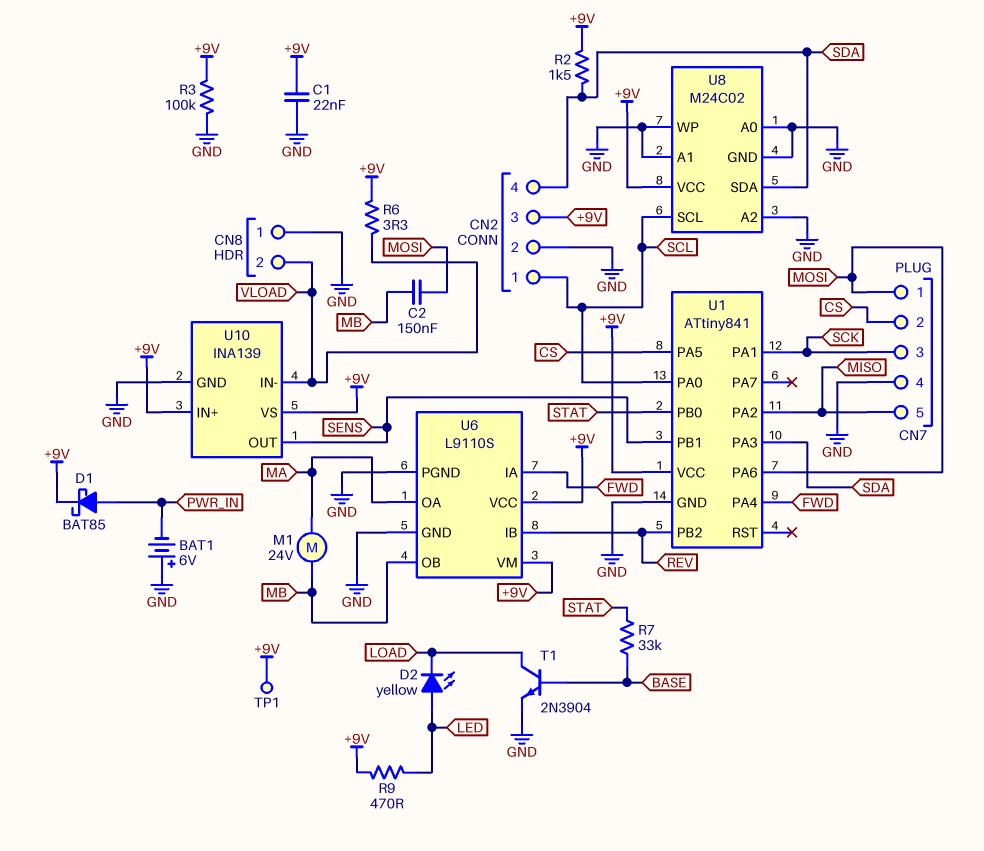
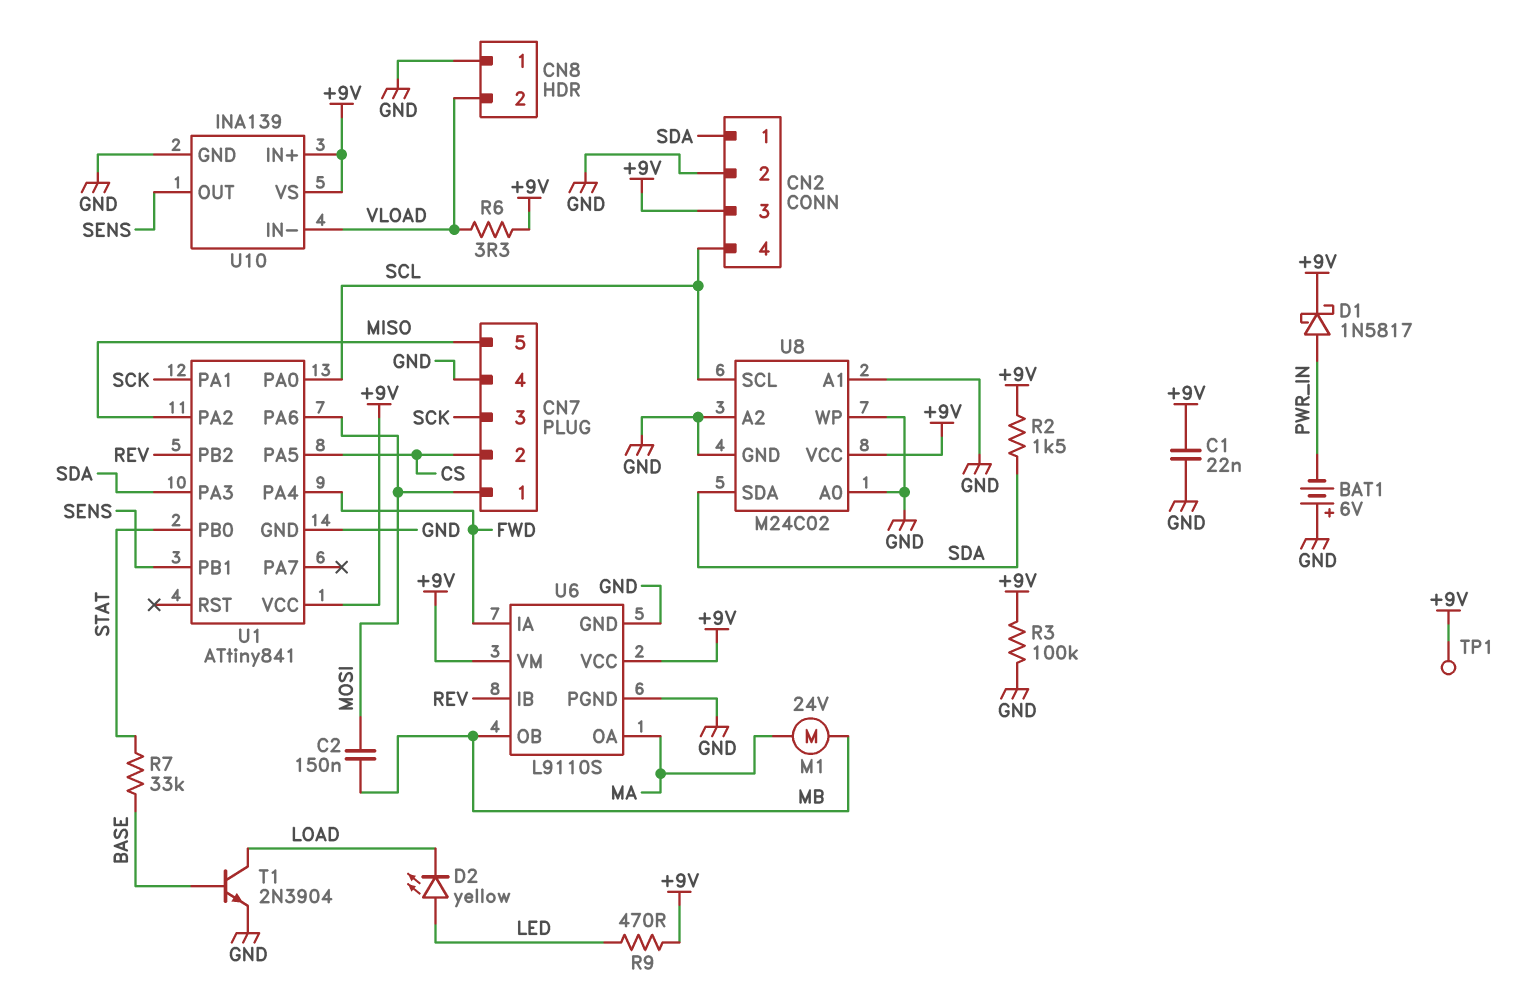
CN2 pin 1: SCL -> SDA
CN2 pin 4: SDA -> SCL
D1: schottky BAT85 (A PWR_IN, K +9V) -> schottky 1N5817 (A PWR_IN, K +9V)

